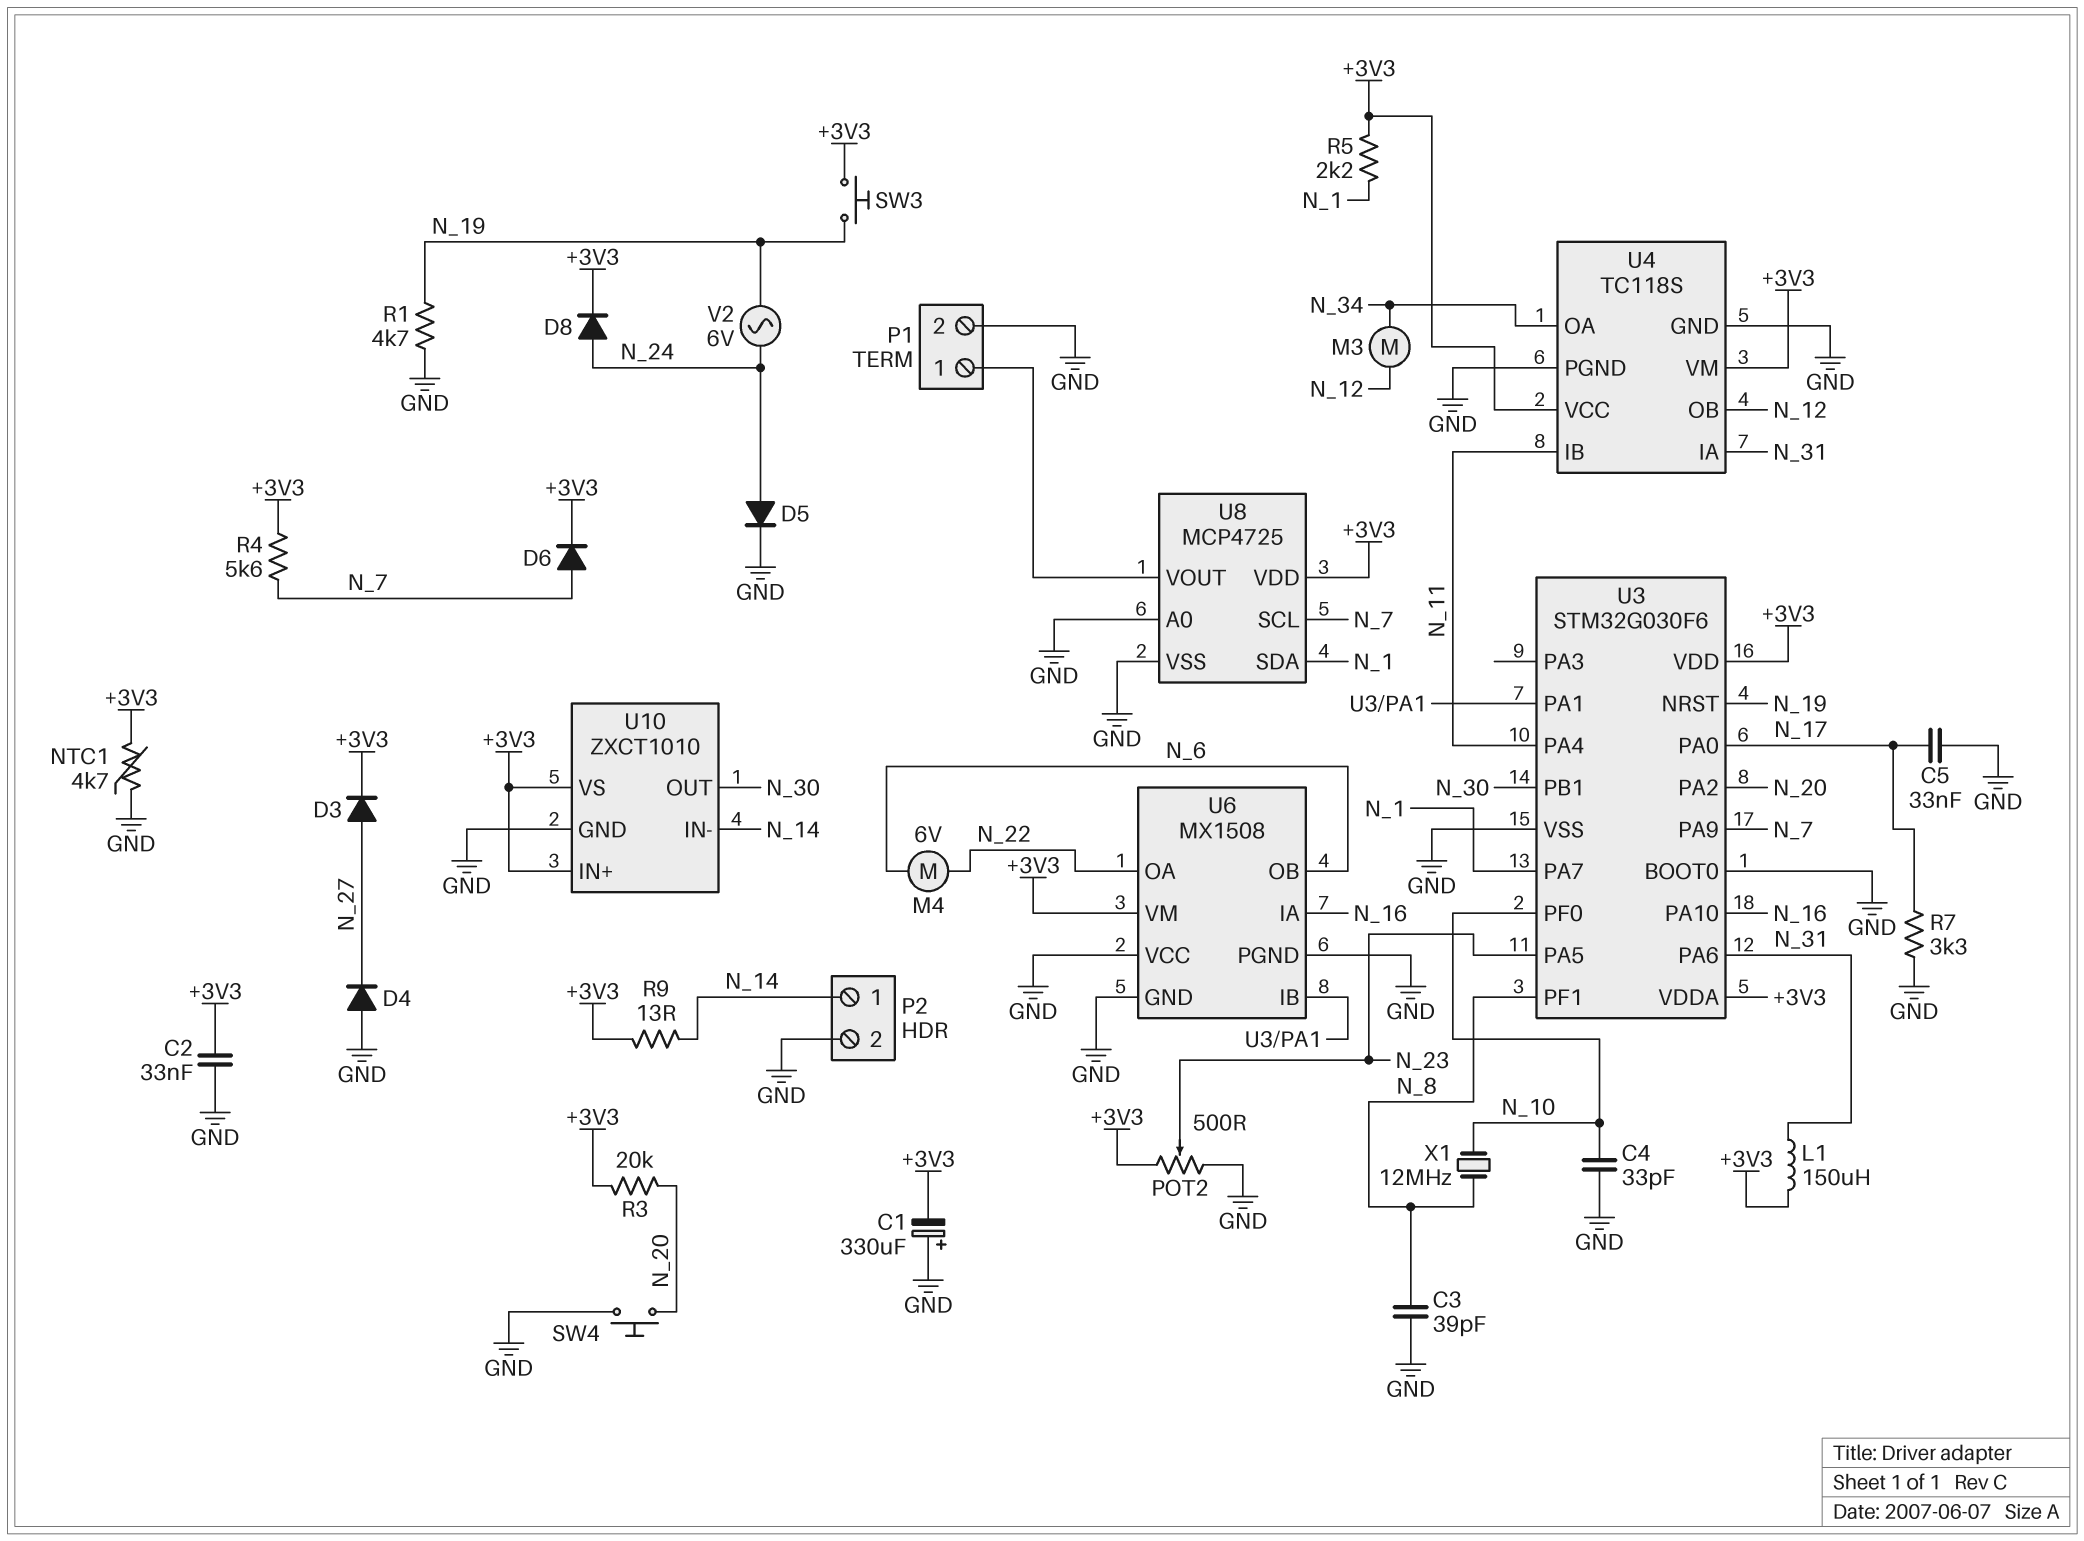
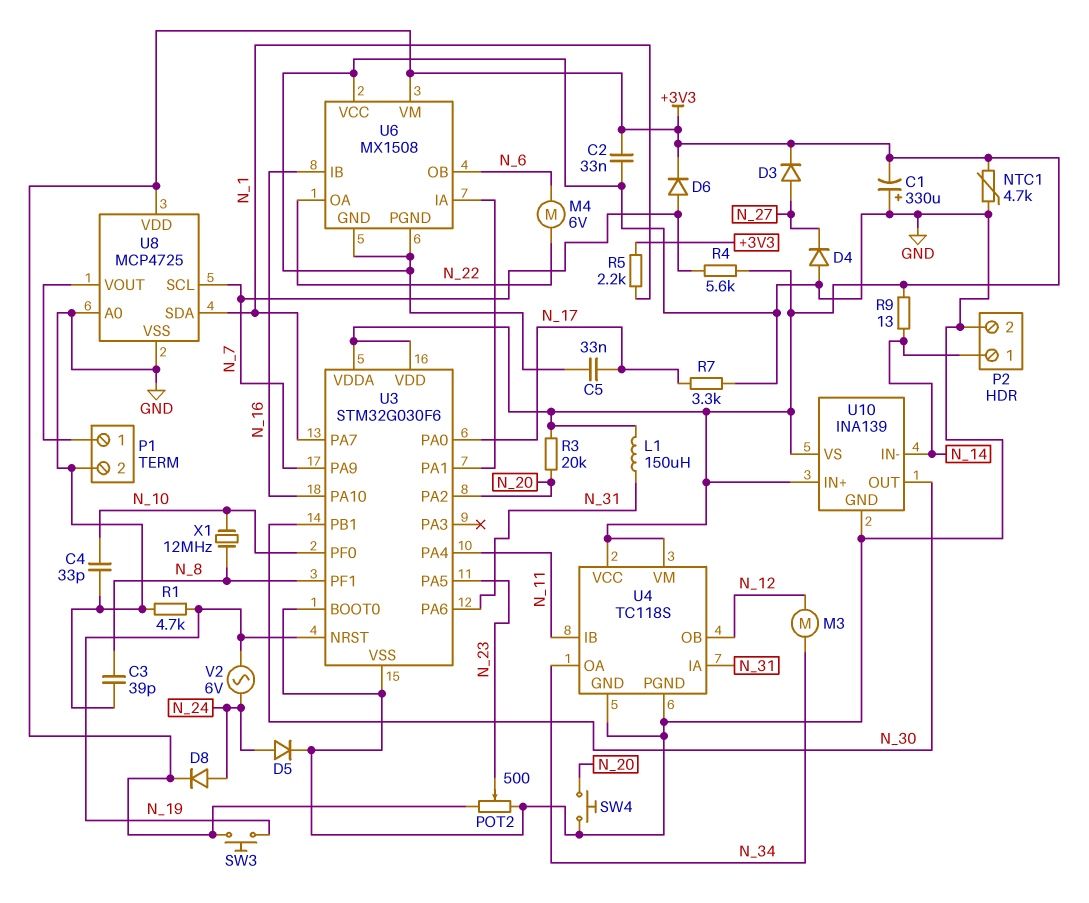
U6 pin IA: N_16 -> U3/PA1
U6 pin IB: U3/PA1 -> N_16
U10: ZXCT1010 -> INA139

